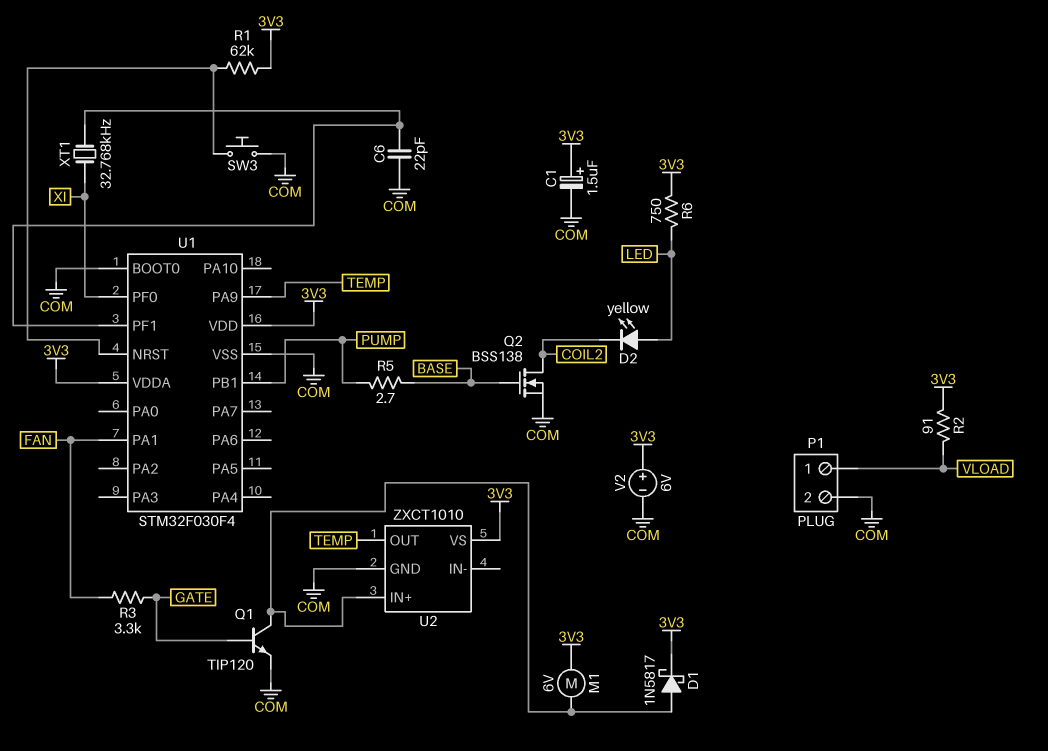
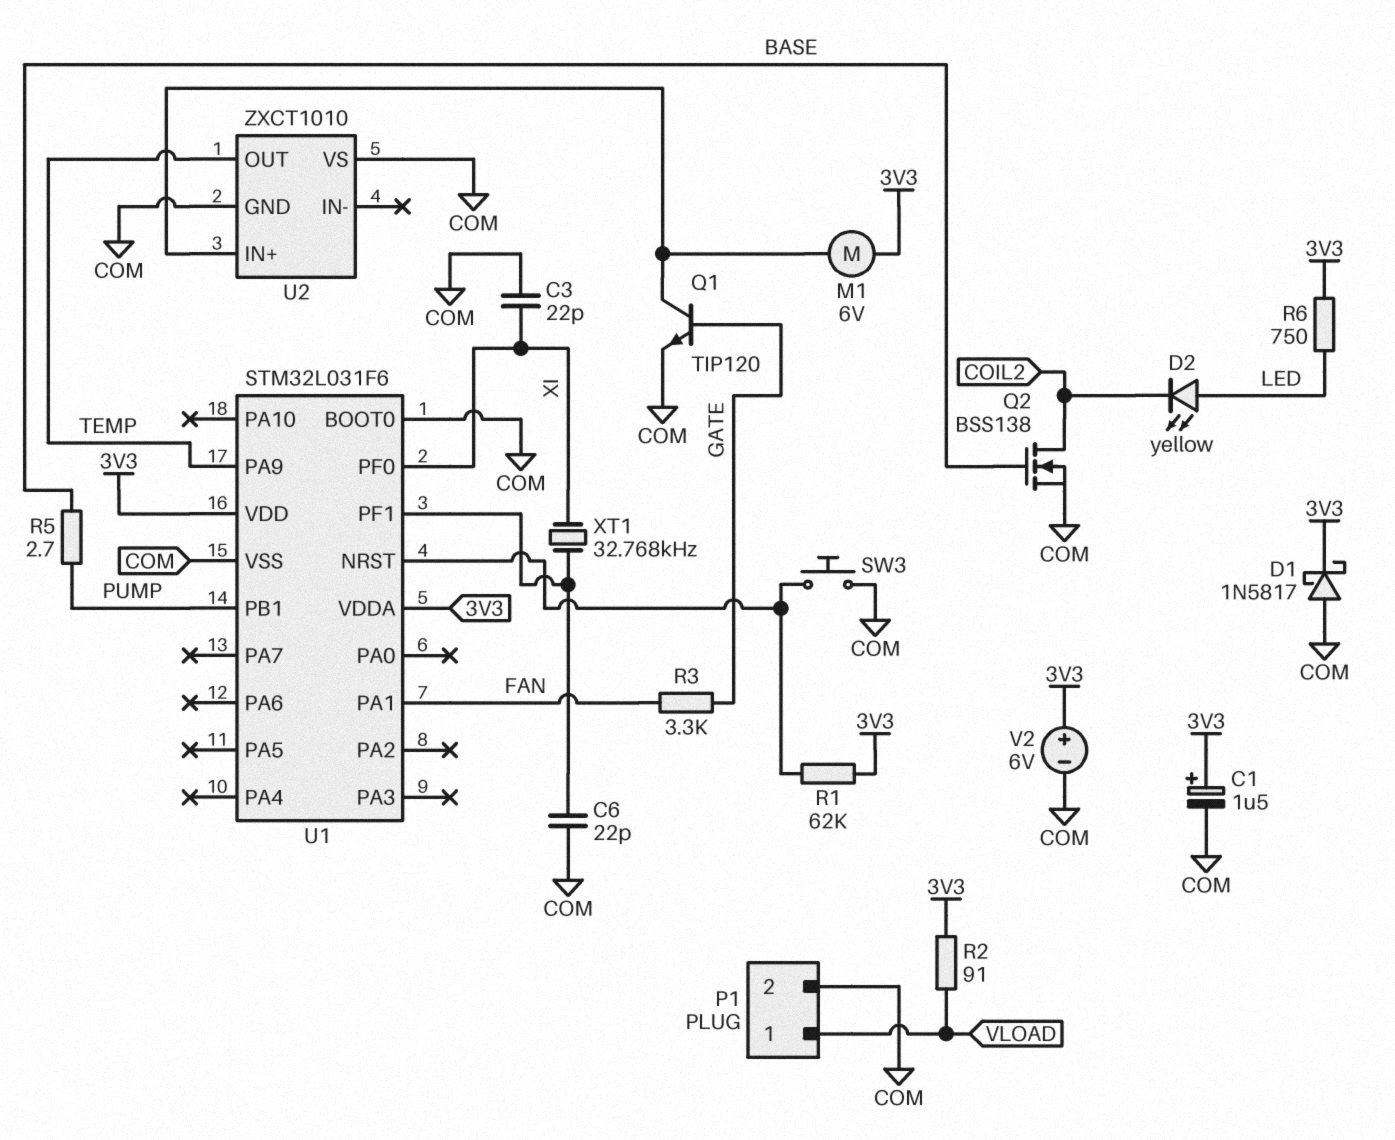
C3: none -> 22pF (COM, XI)
D1: schottky 1N5817 (A U2/IN+, K 3V3) -> schottky 1N5817 (A COM, K 3V3)
U1: STM32F030F4 -> STM32L031F6
U2 pin VS: 3V3 -> COM

